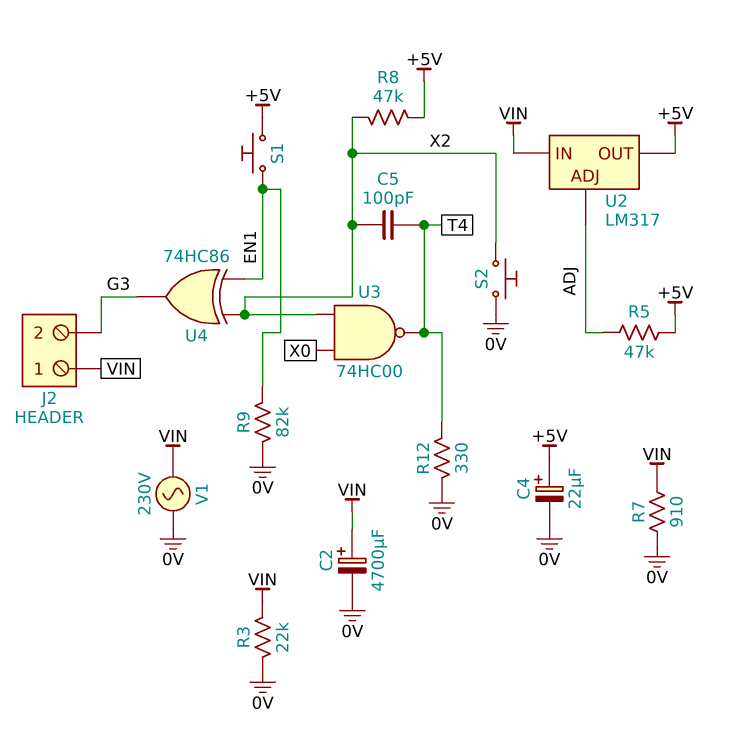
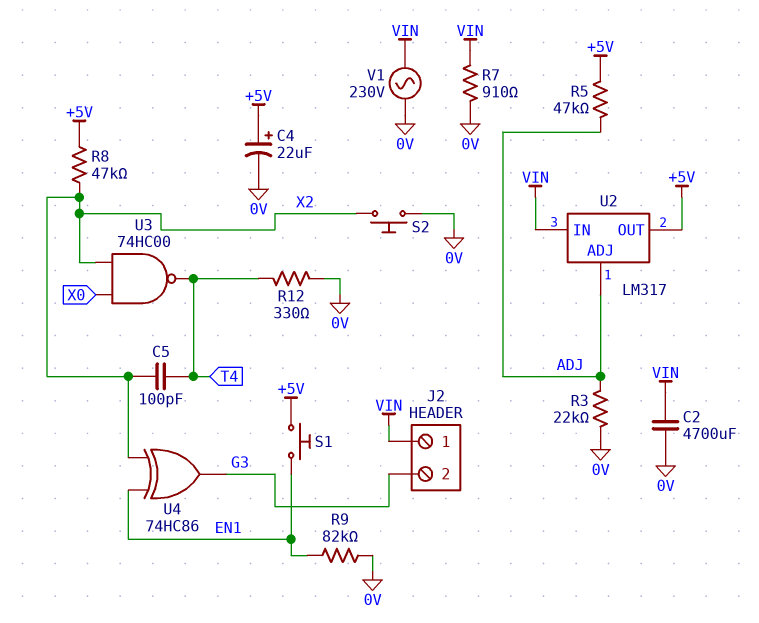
C2: 4700uF (plus VIN, minus 0V) -> 4700uF (0V, VIN)
R3: 22k (0V, VIN) -> 22k (0V, ADJ)

